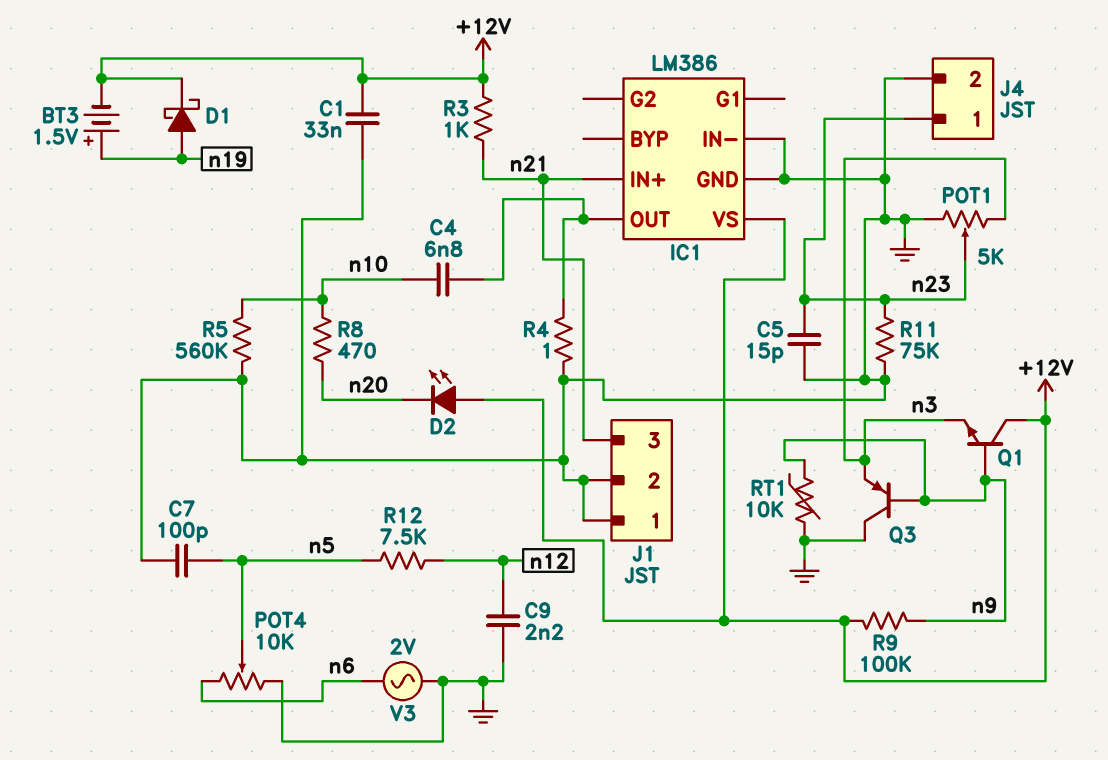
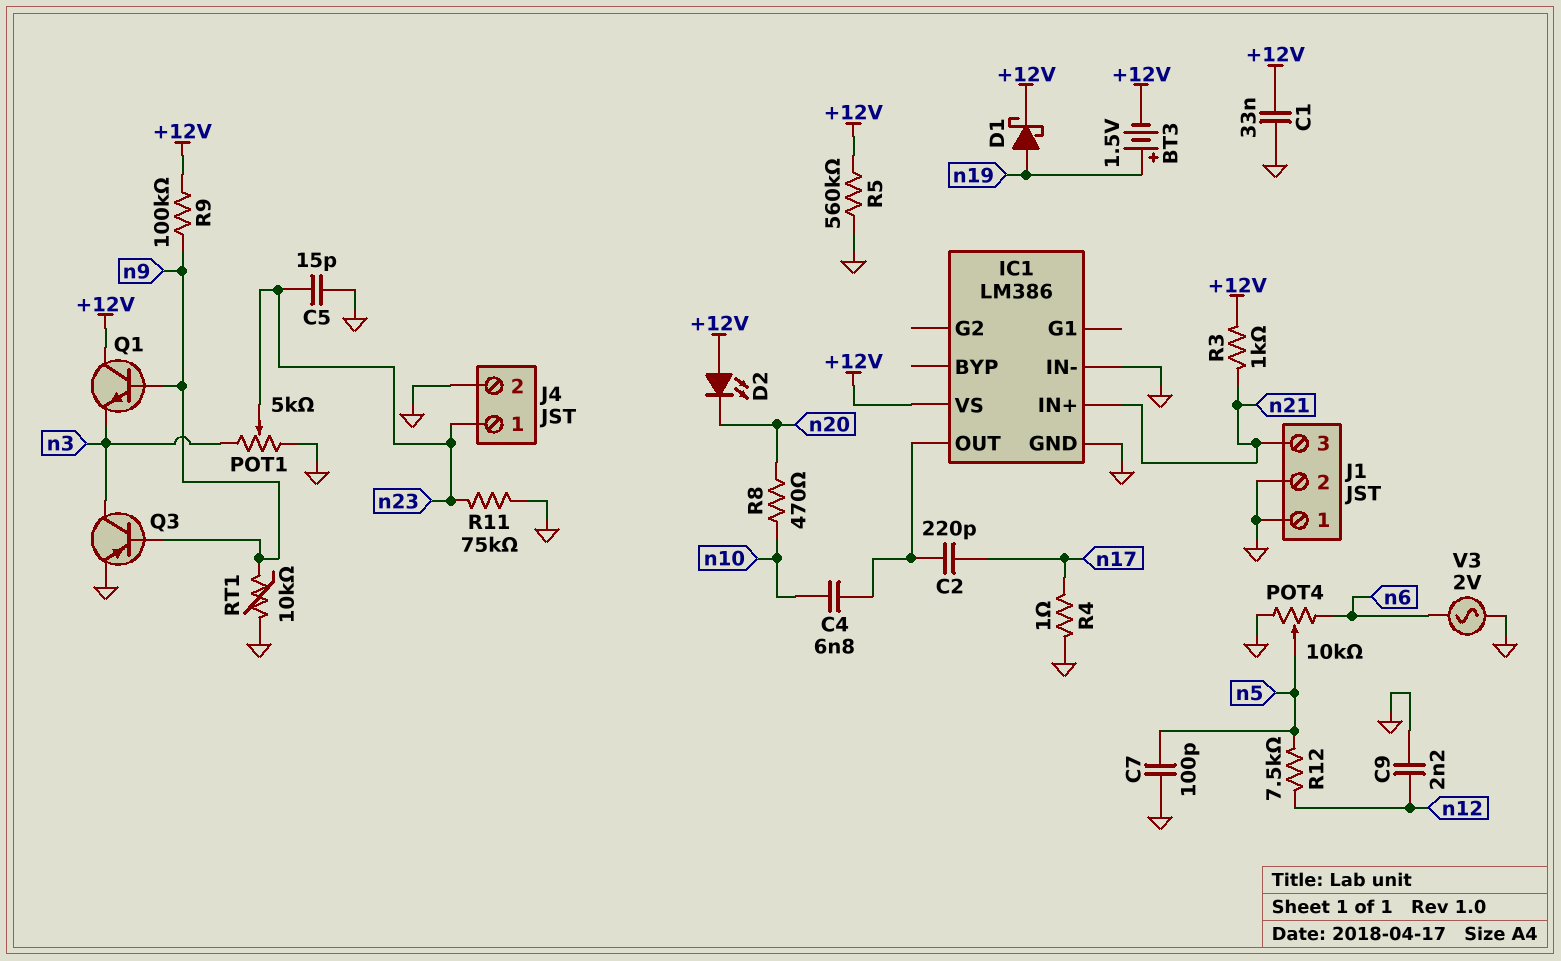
C2: none -> 220pF (IC1/OUT, n17)
Q3: PNP (B n9, C GND, E n3) -> PNP (B n9, C n3, E GND)
R4: 1 (GND, IC1/OUT) -> 1 (GND, n17)
R5: 560k (GND, n10) -> 560k (+12V, GND)

